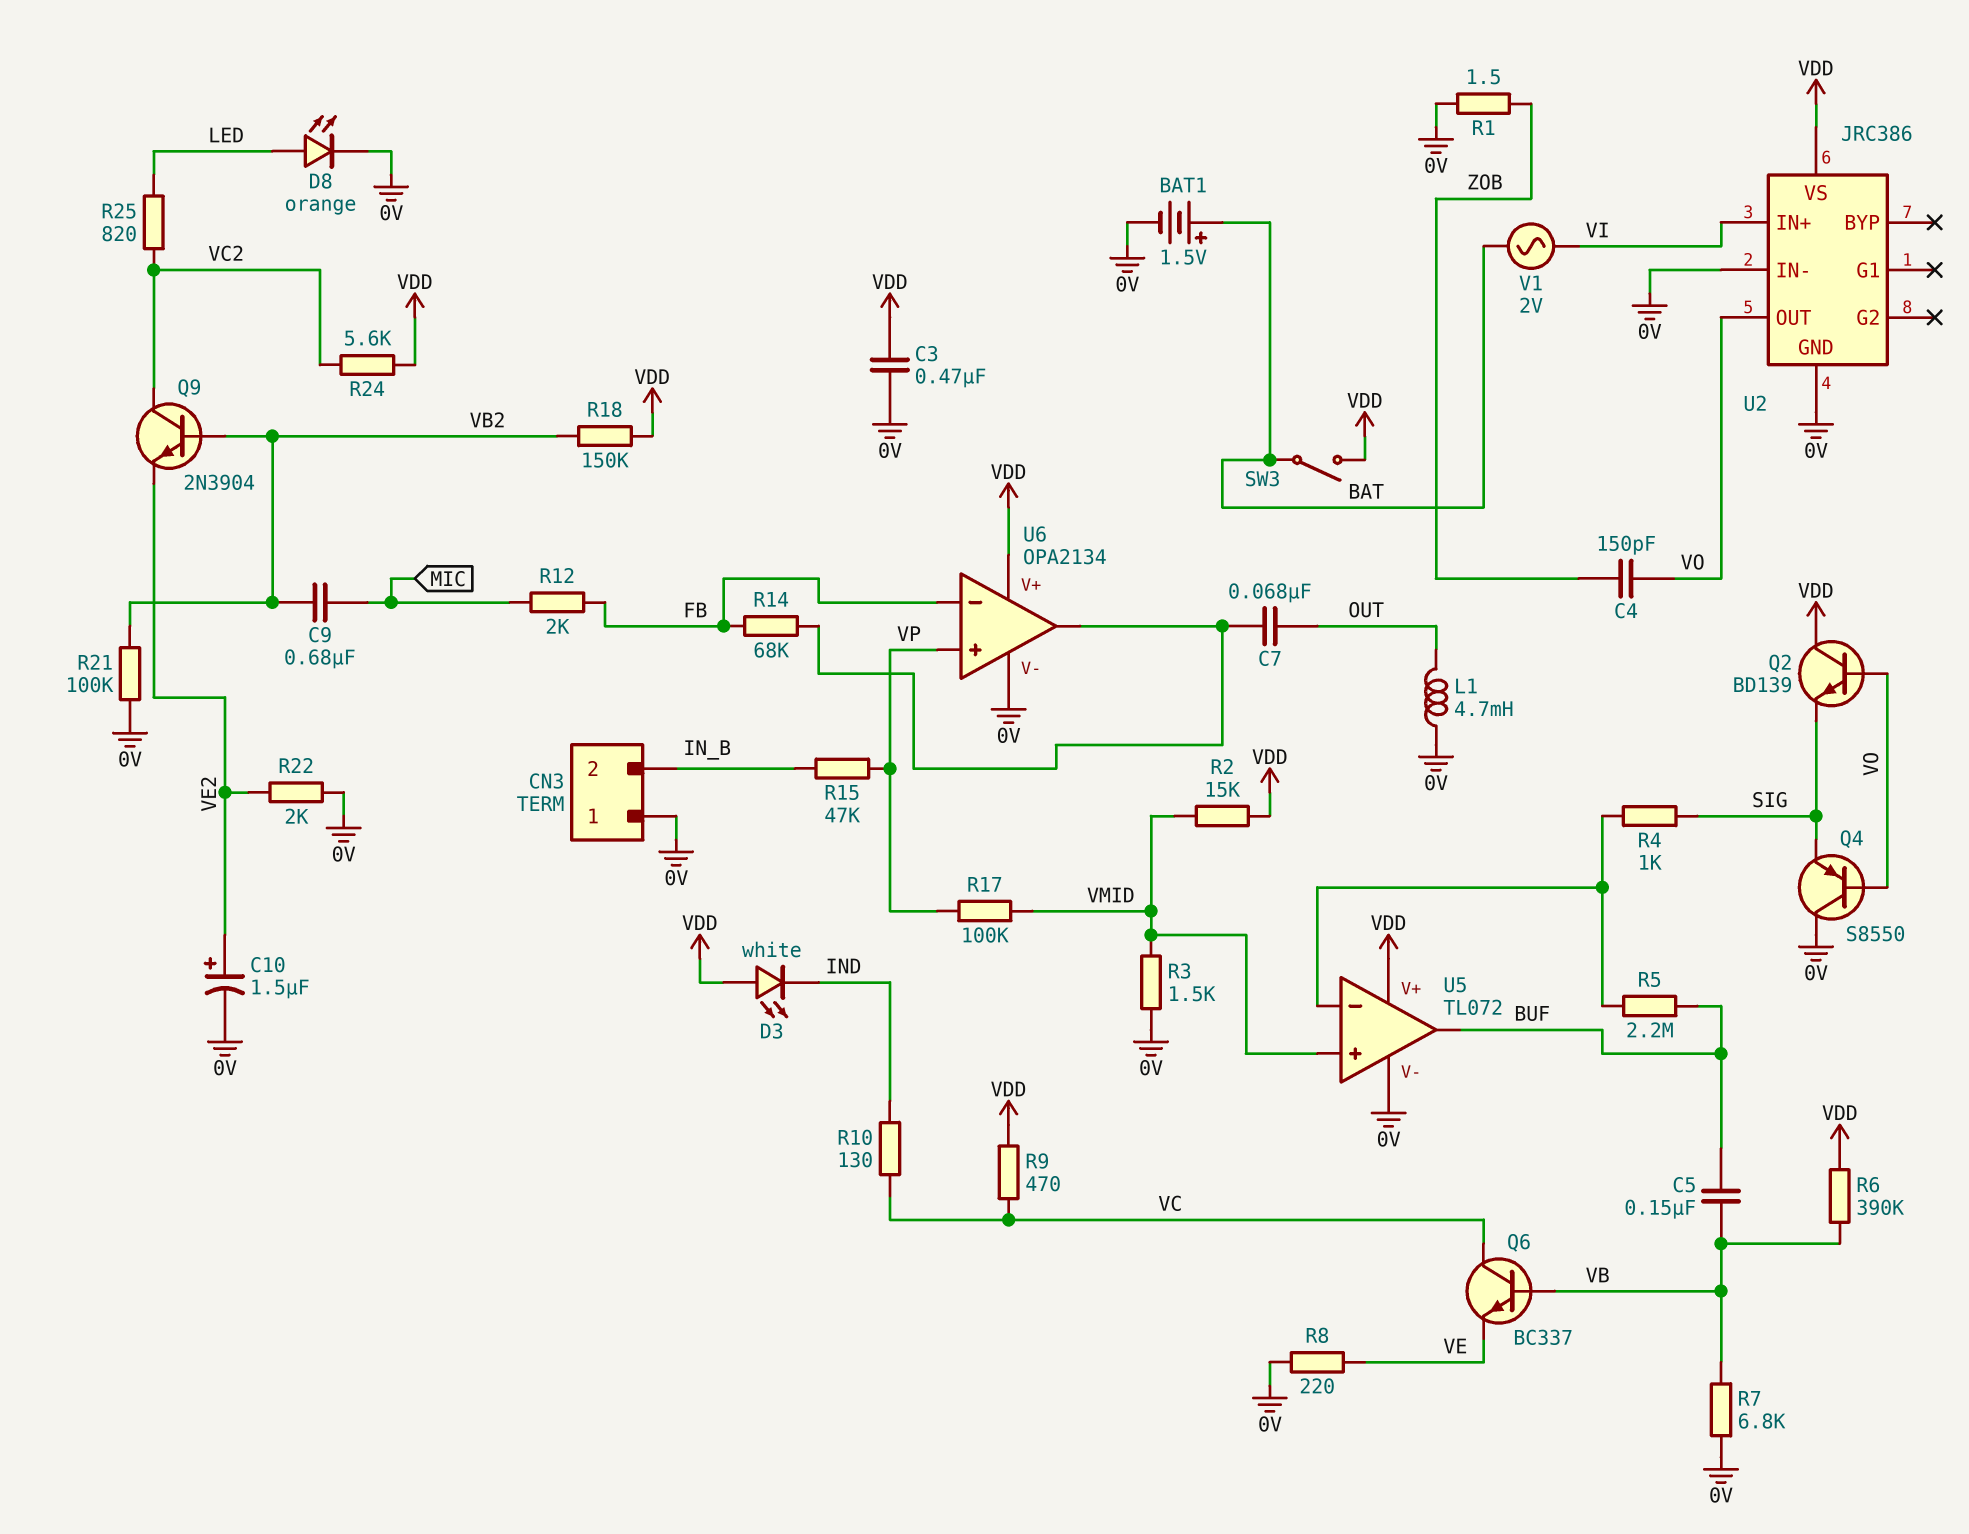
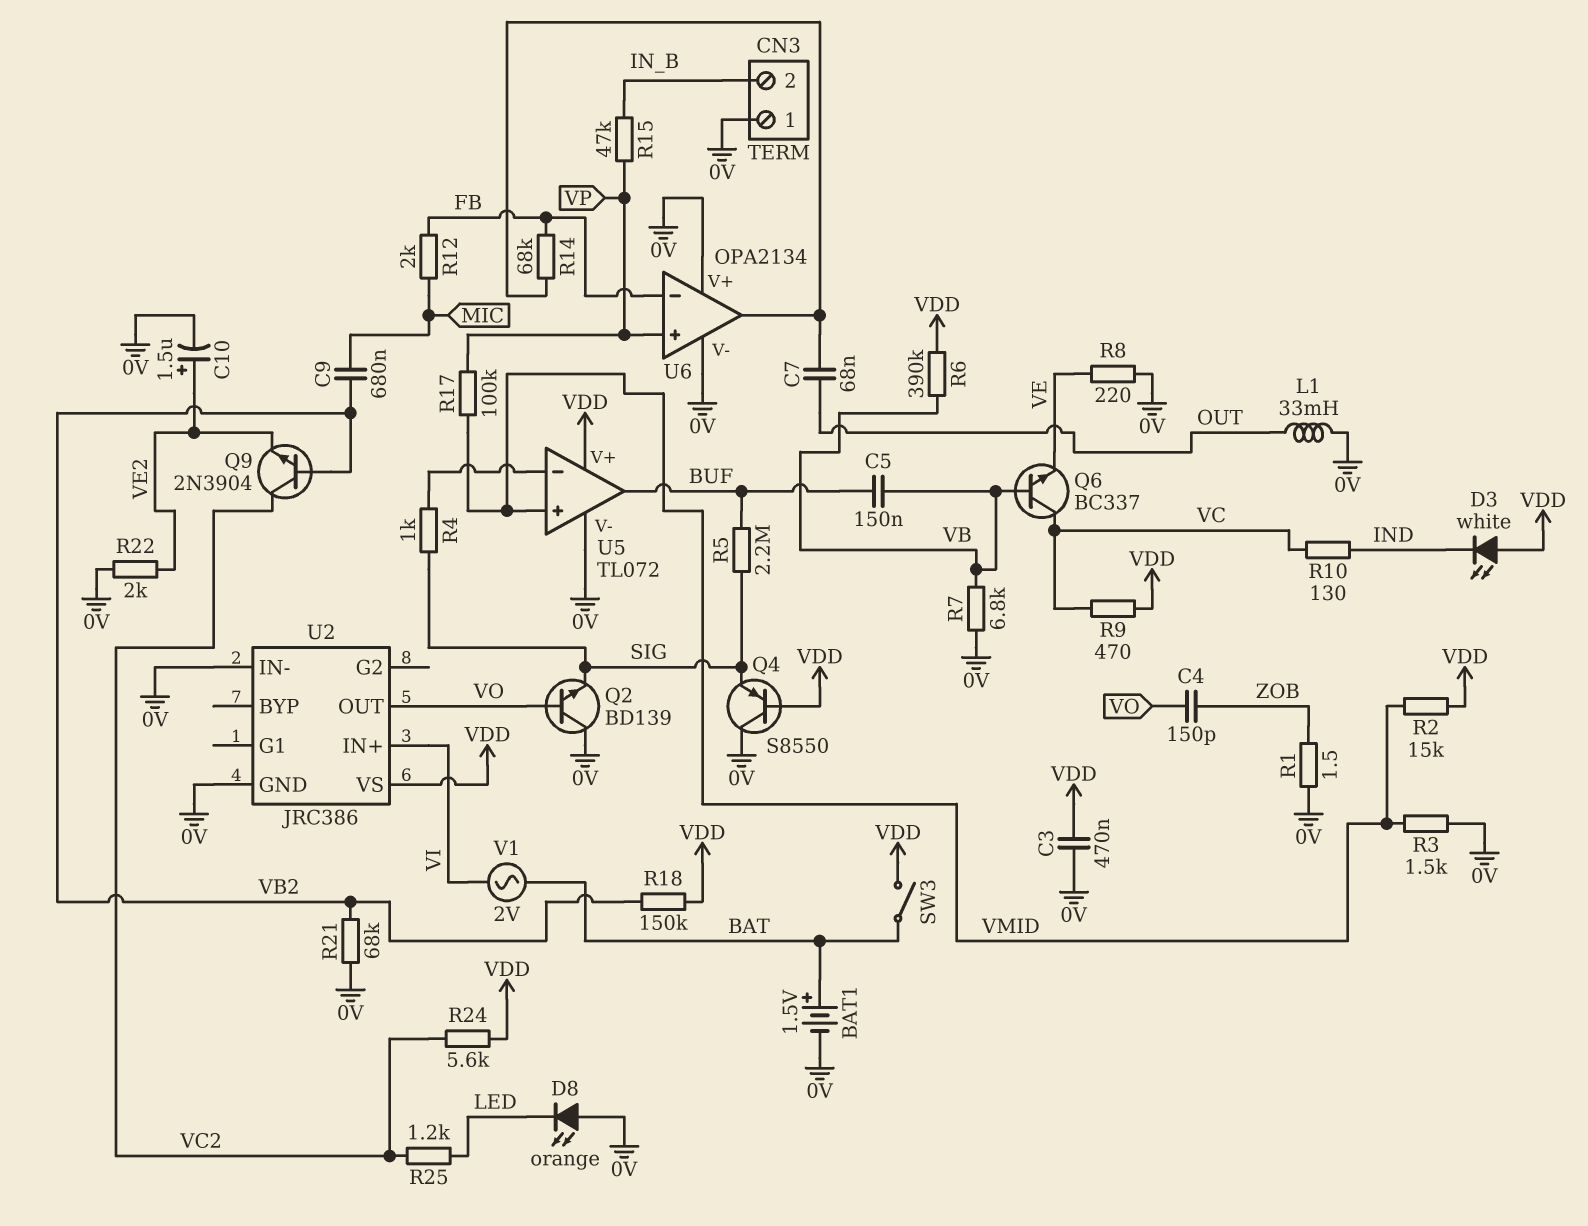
D8: LED orange (A LED, K 0V) -> LED orange (A 0V, K LED)
L1: 4.7mH (0V, OUT) -> 33mH (0V, OUT)
Q2: NPN BD139 (B VO, C VDD, E SIG) -> NPN BD139 (B VO, C 0V, E SIG)
Q4: PNP S8550 (B VO, C 0V, E SIG) -> PNP S8550 (B VDD, C 0V, E SIG)
R5: 2.2M (BUF, U5/in-) -> 2.2M (BUF, SIG)
R21: 100k (0V, VB2) -> 68k (0V, VB2)
R25: 820 (LED, VC2) -> 1.2k (LED, VC2)
U6 pin V+: VDD -> 0V

